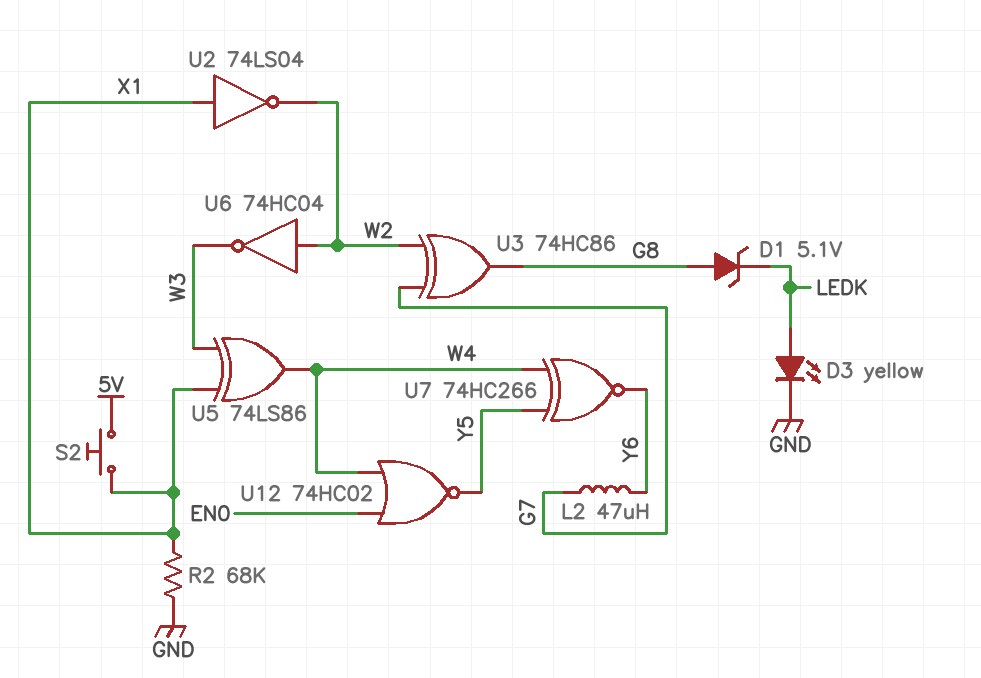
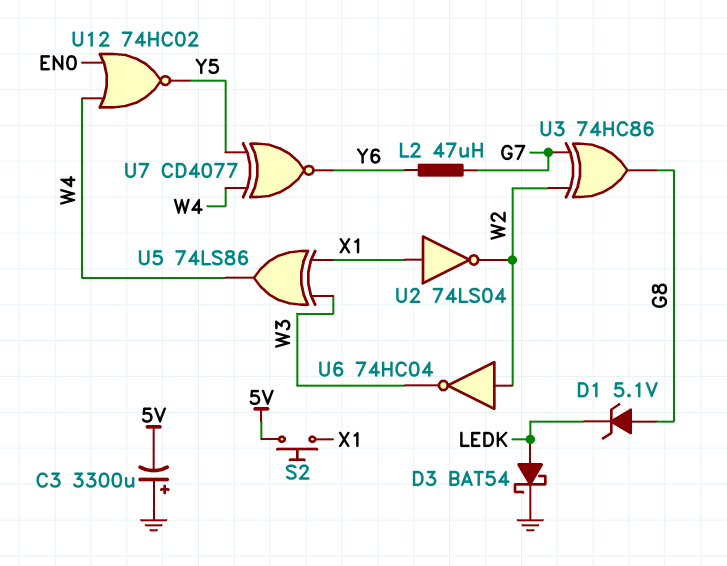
C3: none -> 3300uF (plus GND, minus 5V)
D3: LED yellow (A LEDK, K GND) -> schottky BAT54 (A LEDK, K GND)
R2: 68k (GND, X1) -> none
U7: XNOR 74HC266 (in W4, in Y5, out Y6) -> XNOR CD4077 (in W4, in Y5, out Y6)

